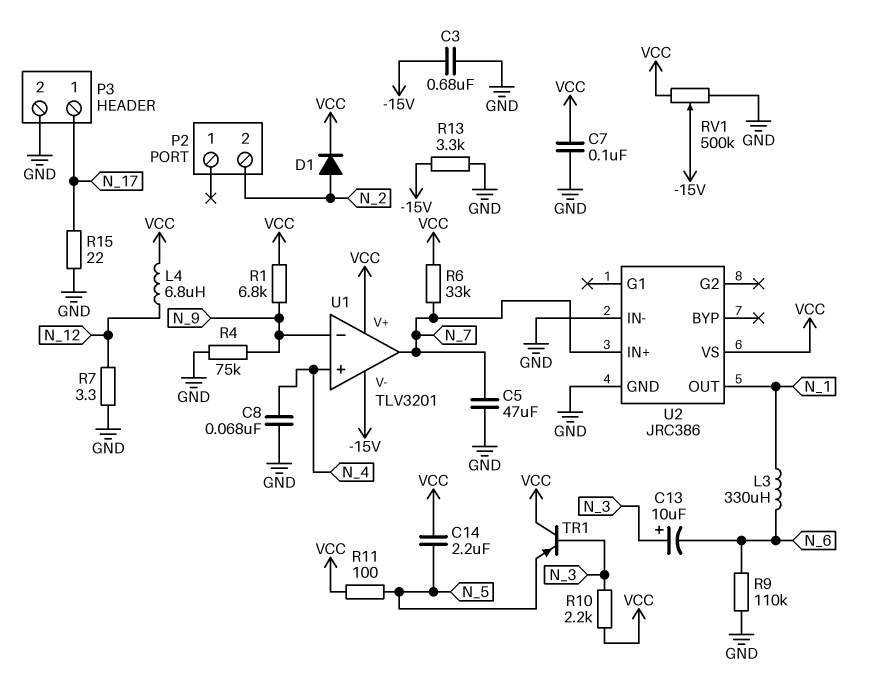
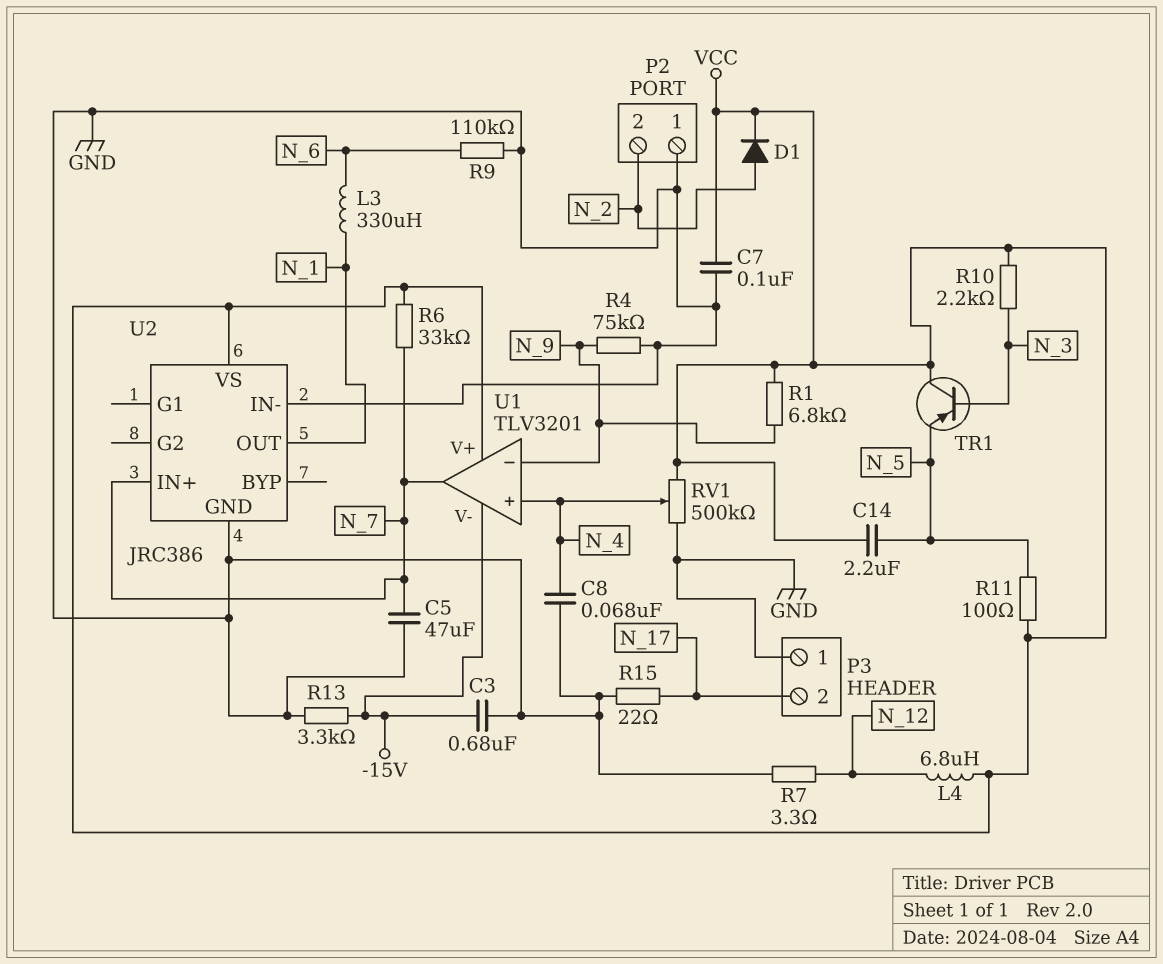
C13: 10uF (plus N_3, minus N_6) -> none
P2 pin 1: none -> GND
P3 pin 1: N_17 -> GND
P3 pin 2: GND -> N_17
RV1: 500k (GND, VCC, wiper -15V) -> 500k (GND, VCC, wiper N_4)

